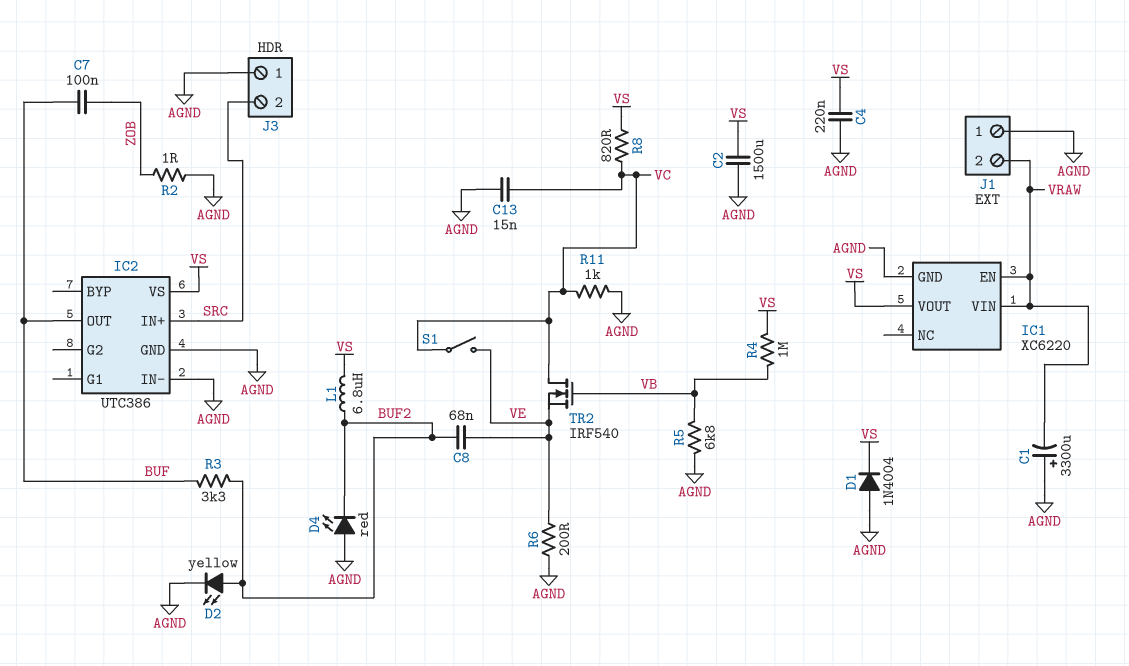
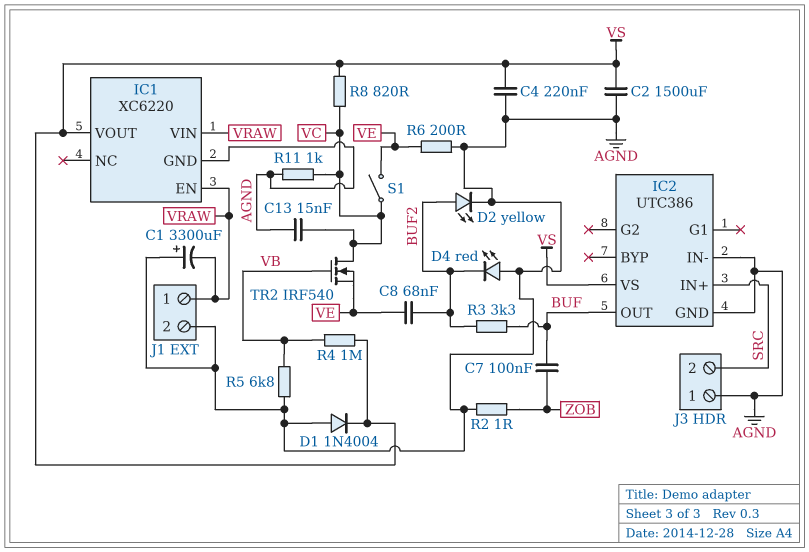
J1 pin 1: AGND -> VRAW
J1 pin 2: VRAW -> AGND
L1: 6.8uH (BUF2, VS) -> none

